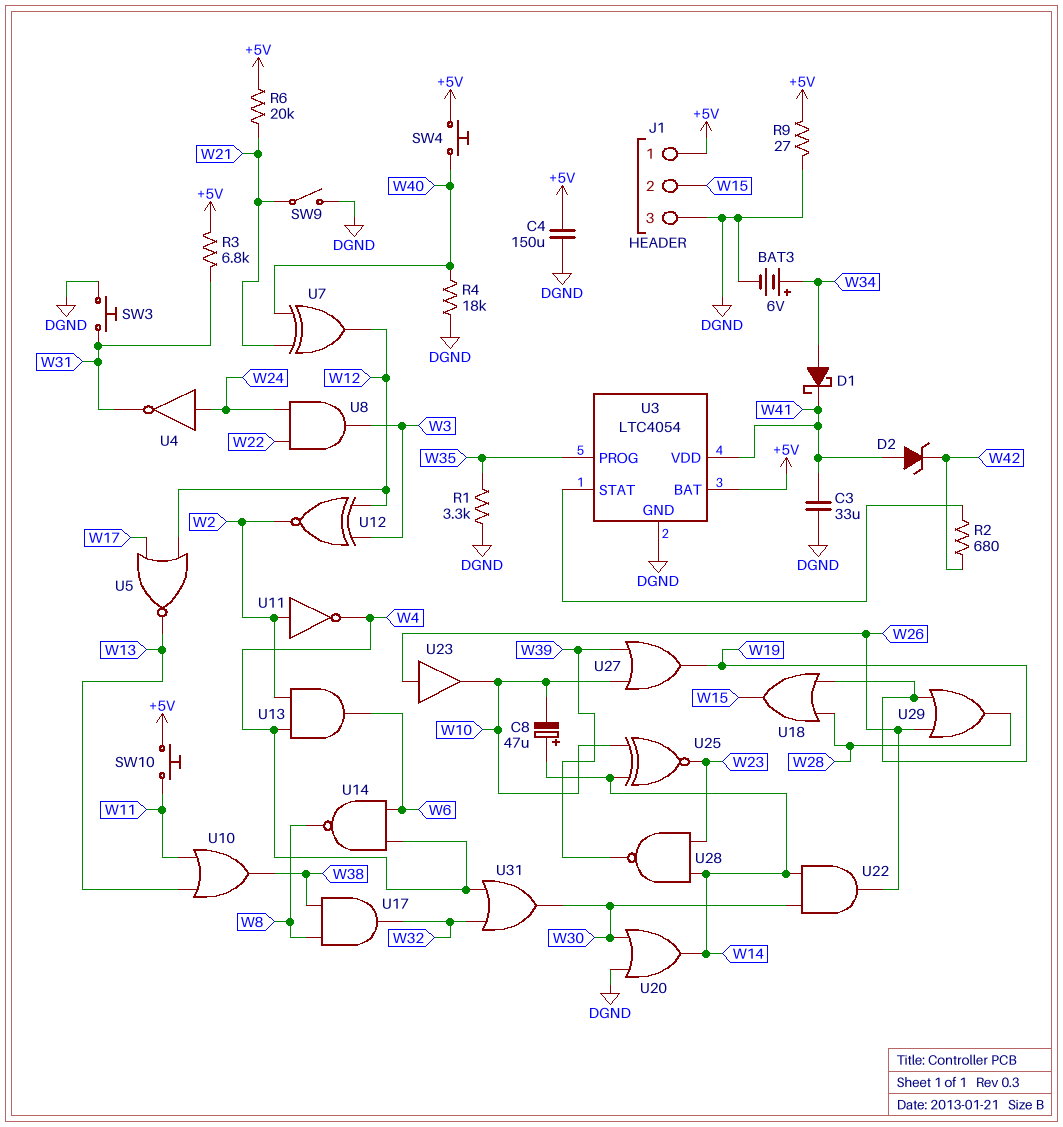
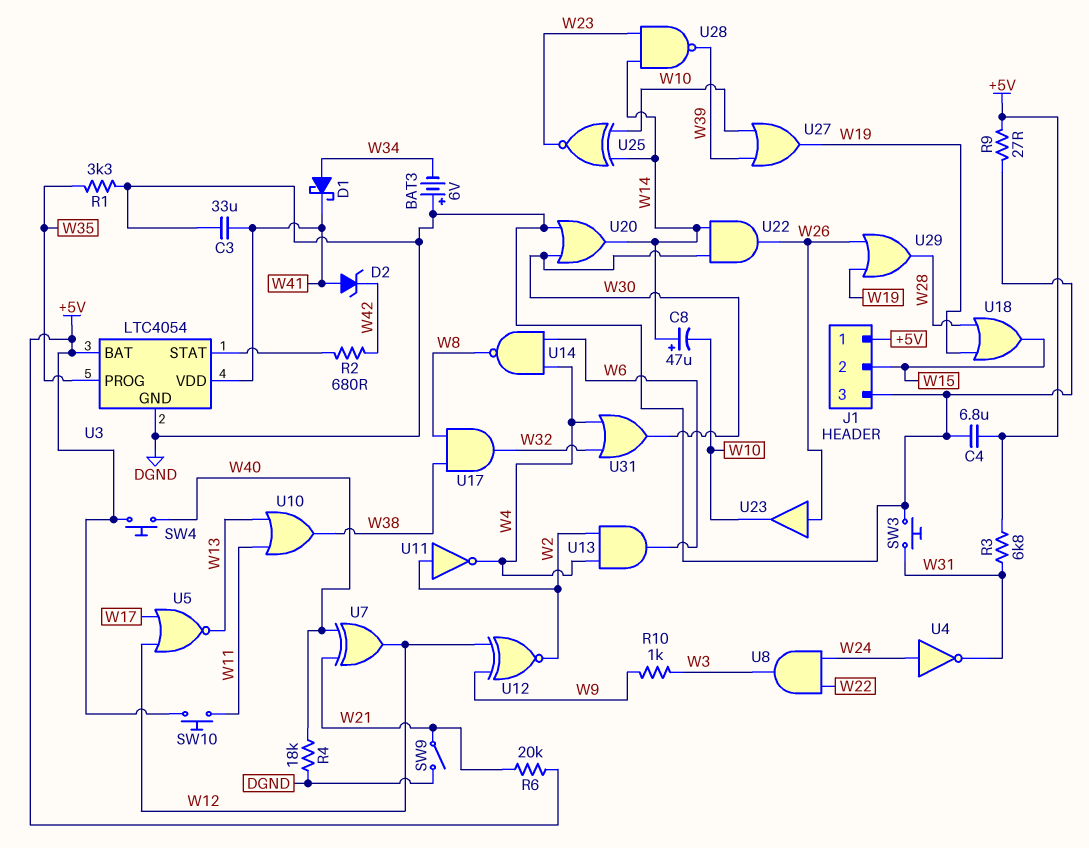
BAT3: 6V (plus W34, minus DGND) -> 6V (plus DGND, minus W34)
C4: 150uF (+5V, DGND) -> 6.8uF (+5V, DGND)
R10: none -> 1k (W3, W9)
U12: XNOR (in W3, in W12, out W2) -> XNOR (in W9, in W12, out W2)

